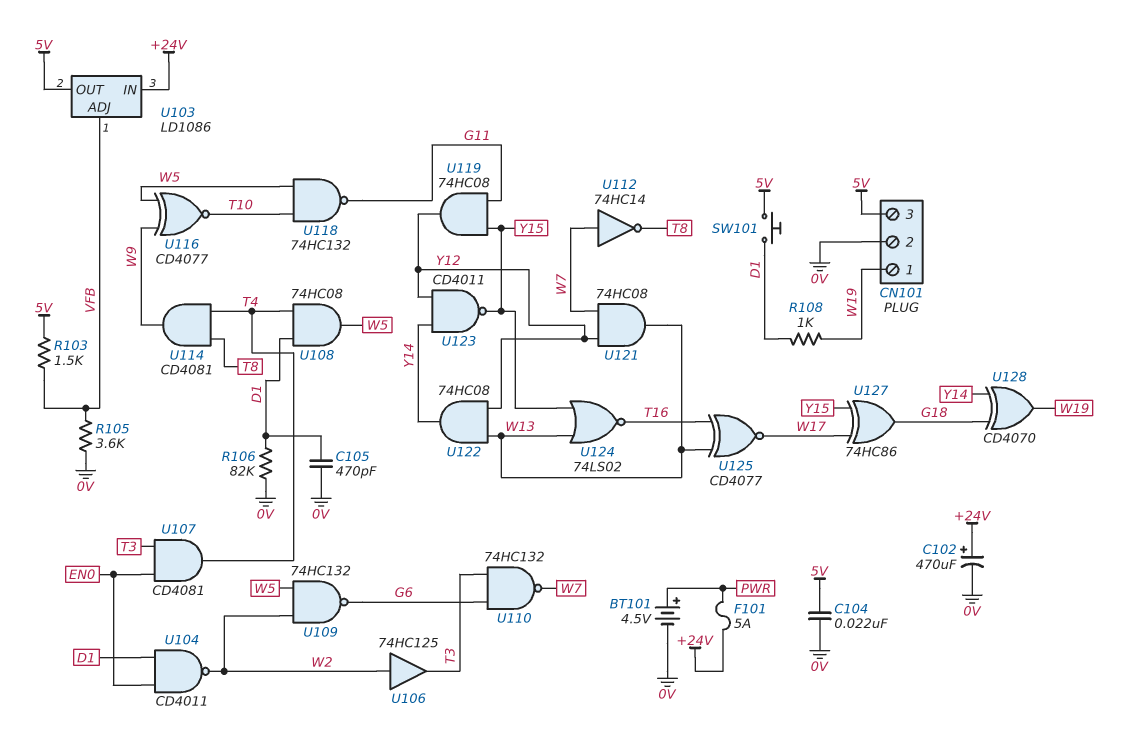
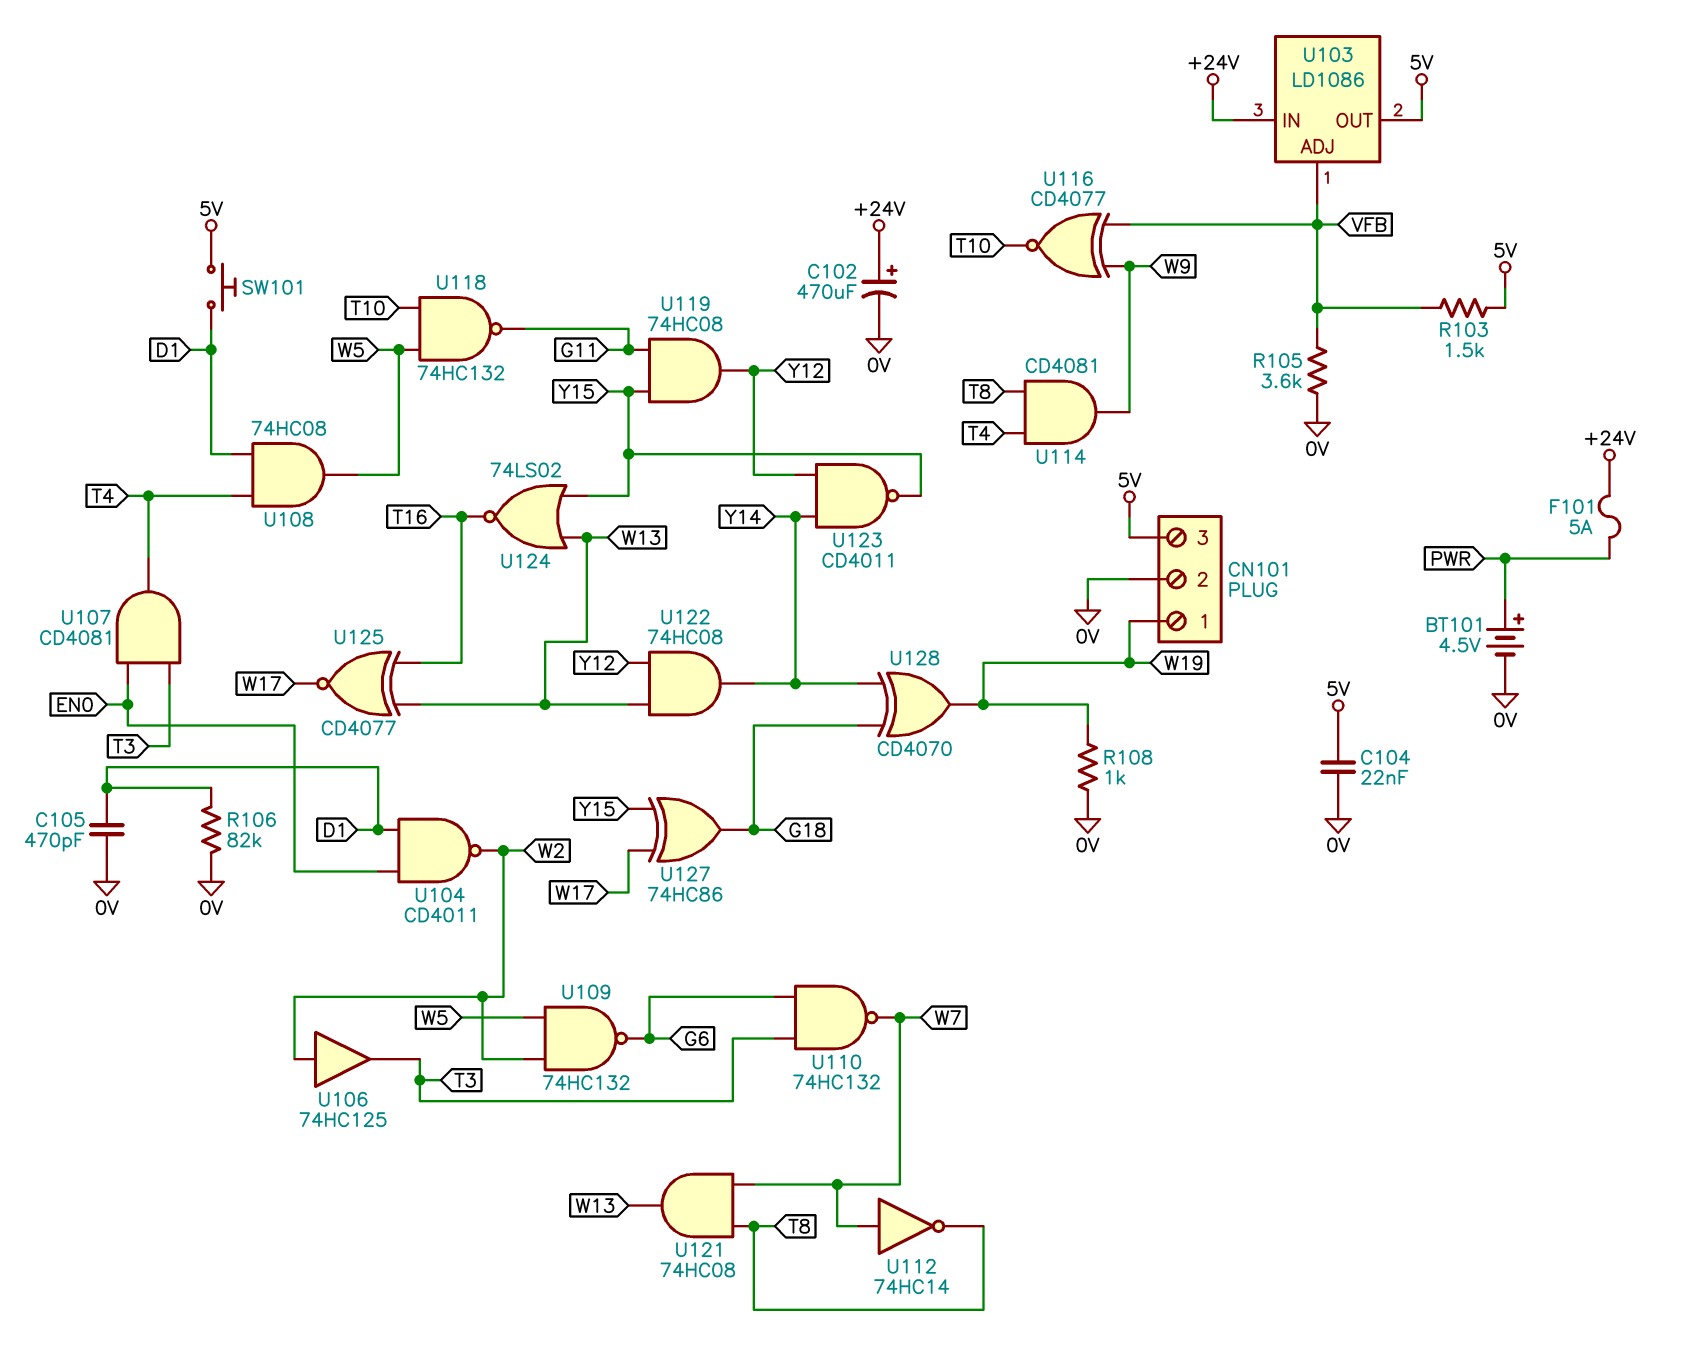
R108: 1k (D1, W19) -> 1k (0V, W19)
U116: XNOR CD4077 (in W5, in W9, out T10) -> XNOR CD4077 (in VFB, in W9, out T10)
U121: AND 74HC08 (in W7, in Y12, out W13) -> AND 74HC08 (in T8, in W7, out W13)

